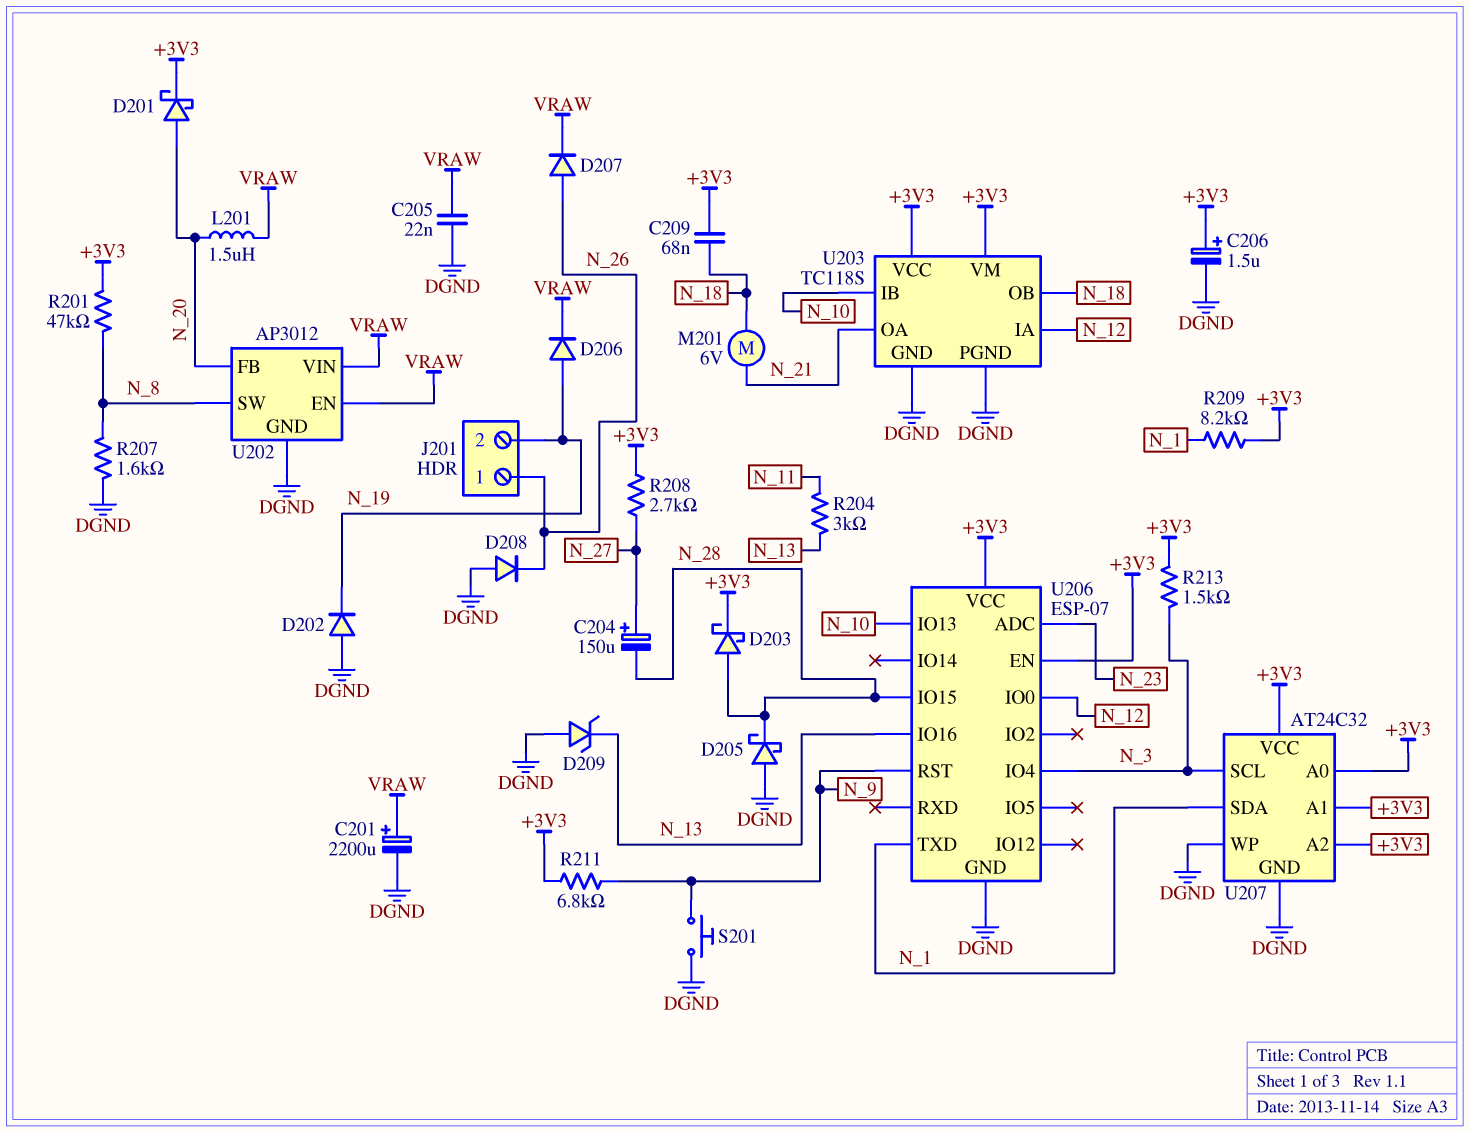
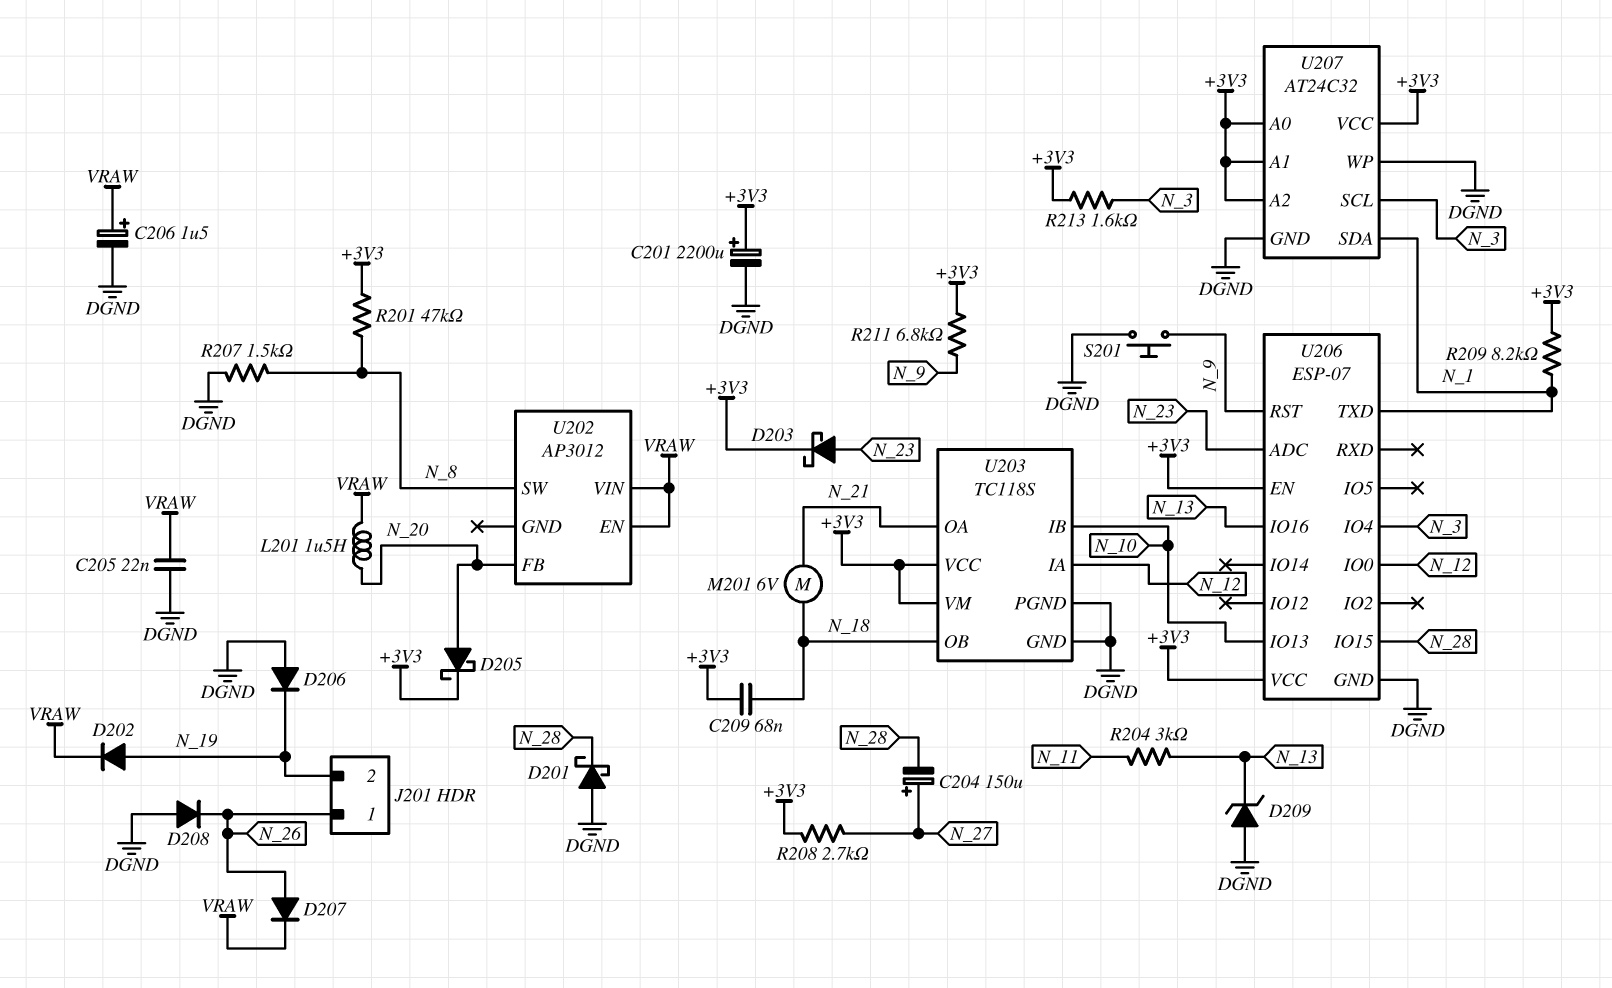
C201: 2200uF (plus VRAW, minus DGND) -> 2200uF (plus +3V3, minus DGND)
C206: 1.5uF (plus +3V3, minus DGND) -> 1.5uF (plus VRAW, minus DGND)
D201: schottky (A N_20, K +3V3) -> schottky (A DGND, K N_28)
D202: diode (A DGND, K N_19) -> diode (A N_19, K VRAW)
D203: schottky (A N_28, K +3V3) -> schottky (A N_23, K +3V3)
D205: schottky (A DGND, K N_28) -> schottky (A N_20, K +3V3)
D206: diode (A N_19, K VRAW) -> diode (A DGND, K N_19)
R207: 1.6k (DGND, N_8) -> 1.5k (DGND, N_8)
R213: 1.5k (+3V3, N_3) -> 1.6k (+3V3, N_3)
U202 pin GND: DGND -> none

